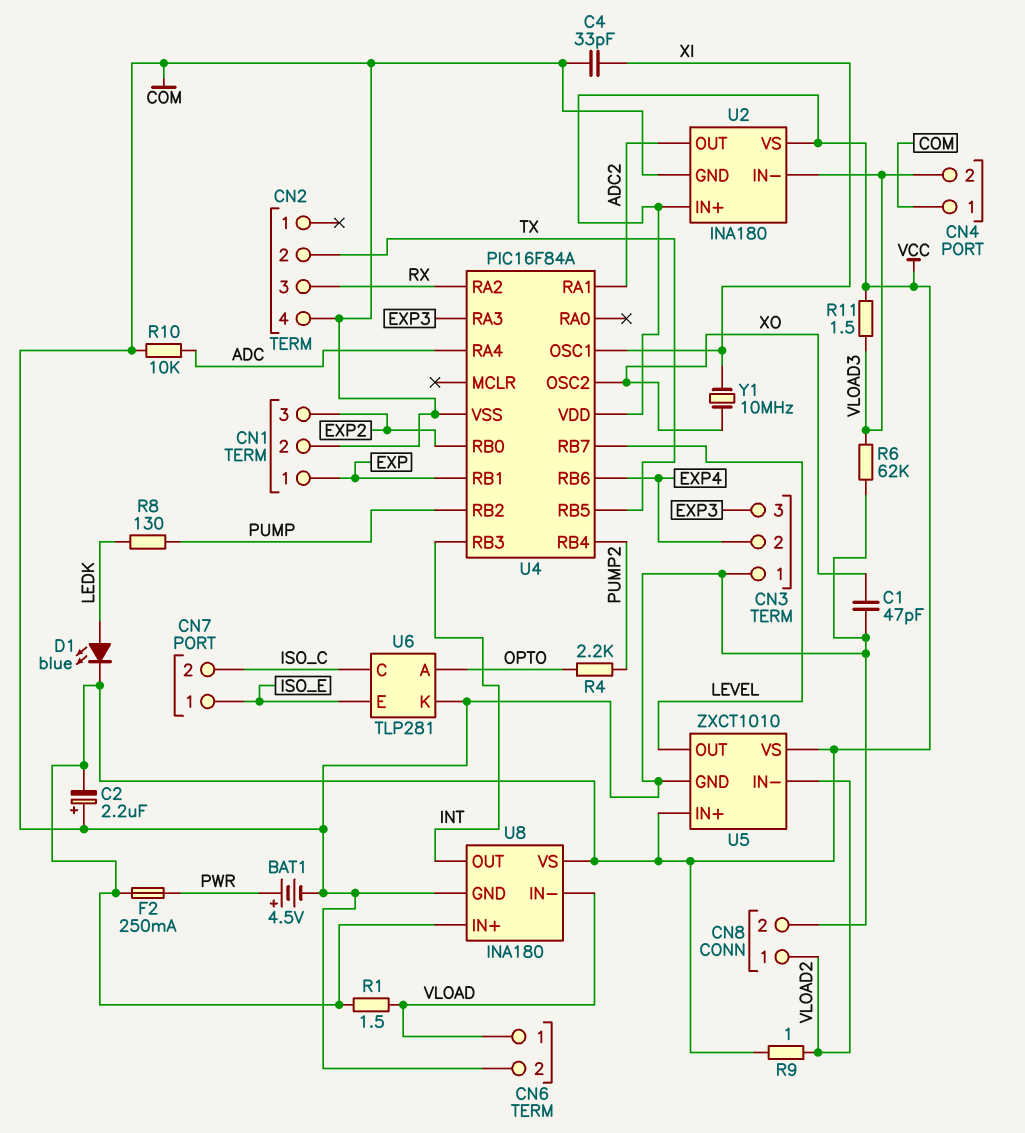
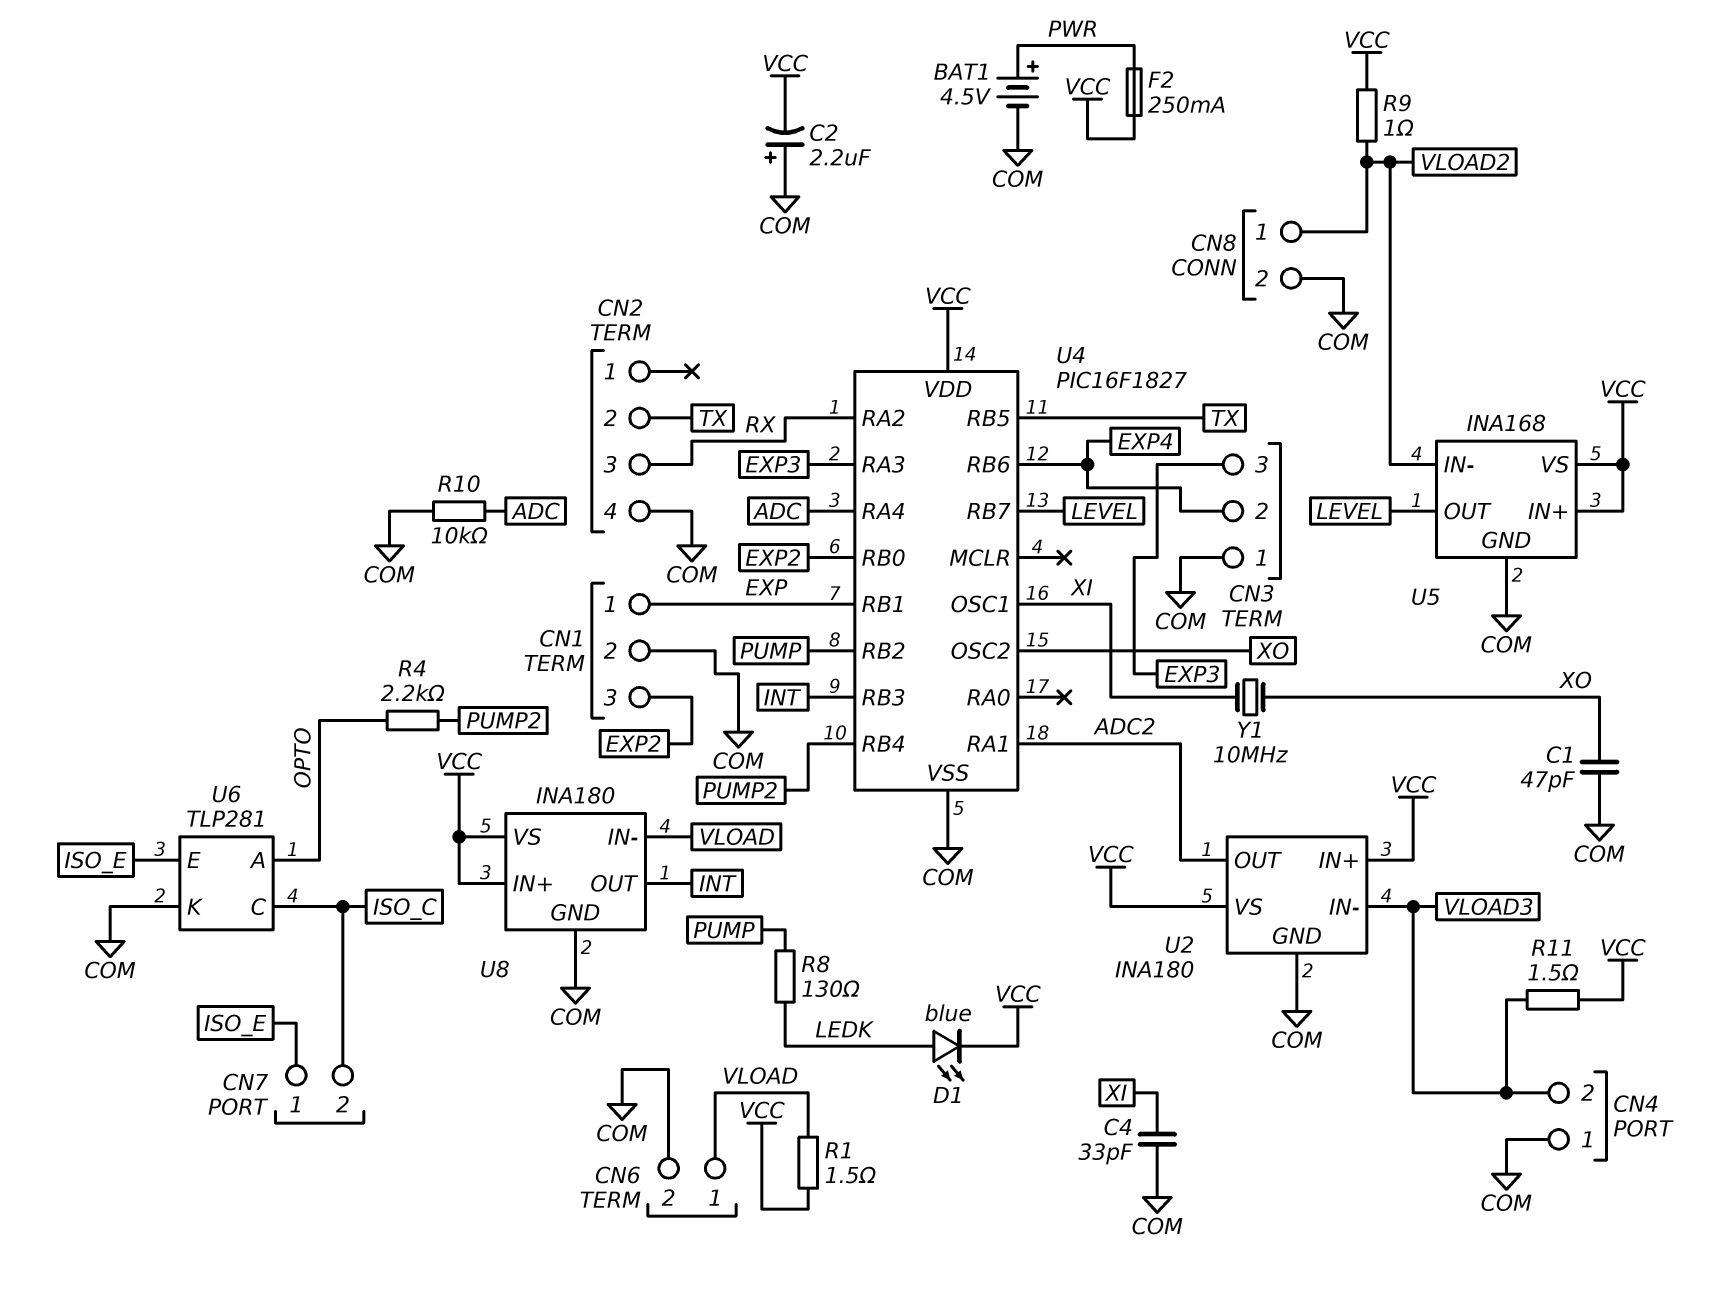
R6: 62k (COM, VLOAD3) -> none
U4: PIC16F84A -> PIC16F1827
U5: ZXCT1010 -> INA168

